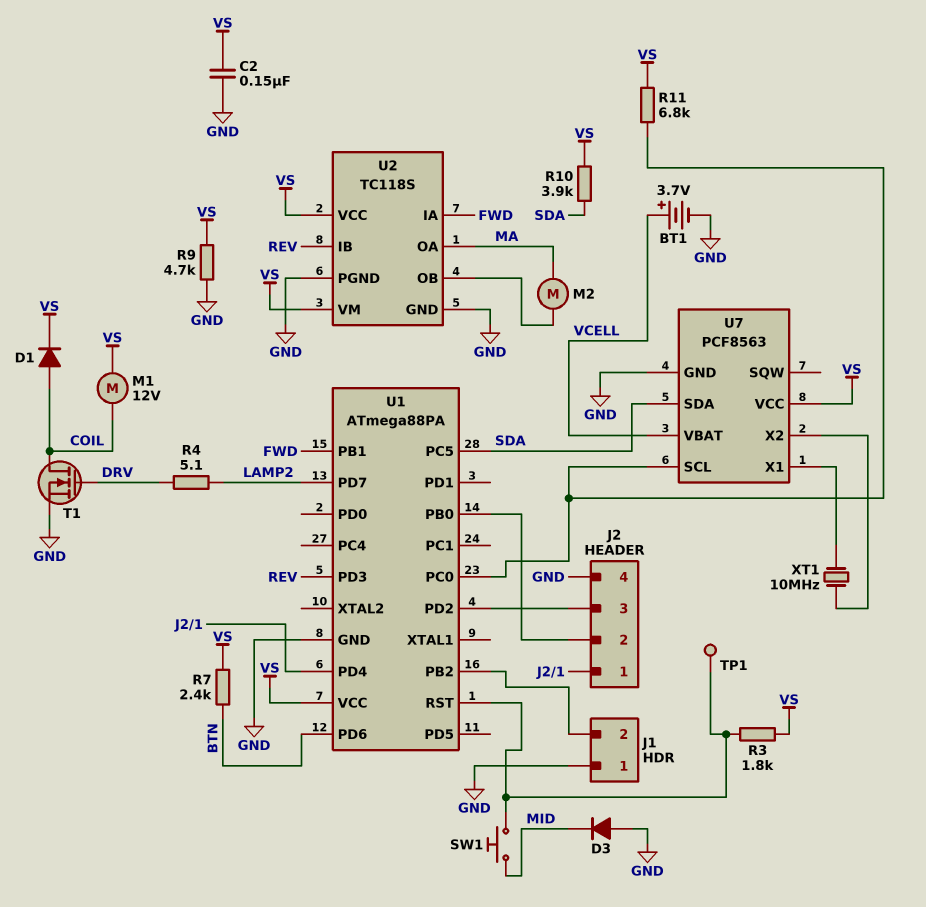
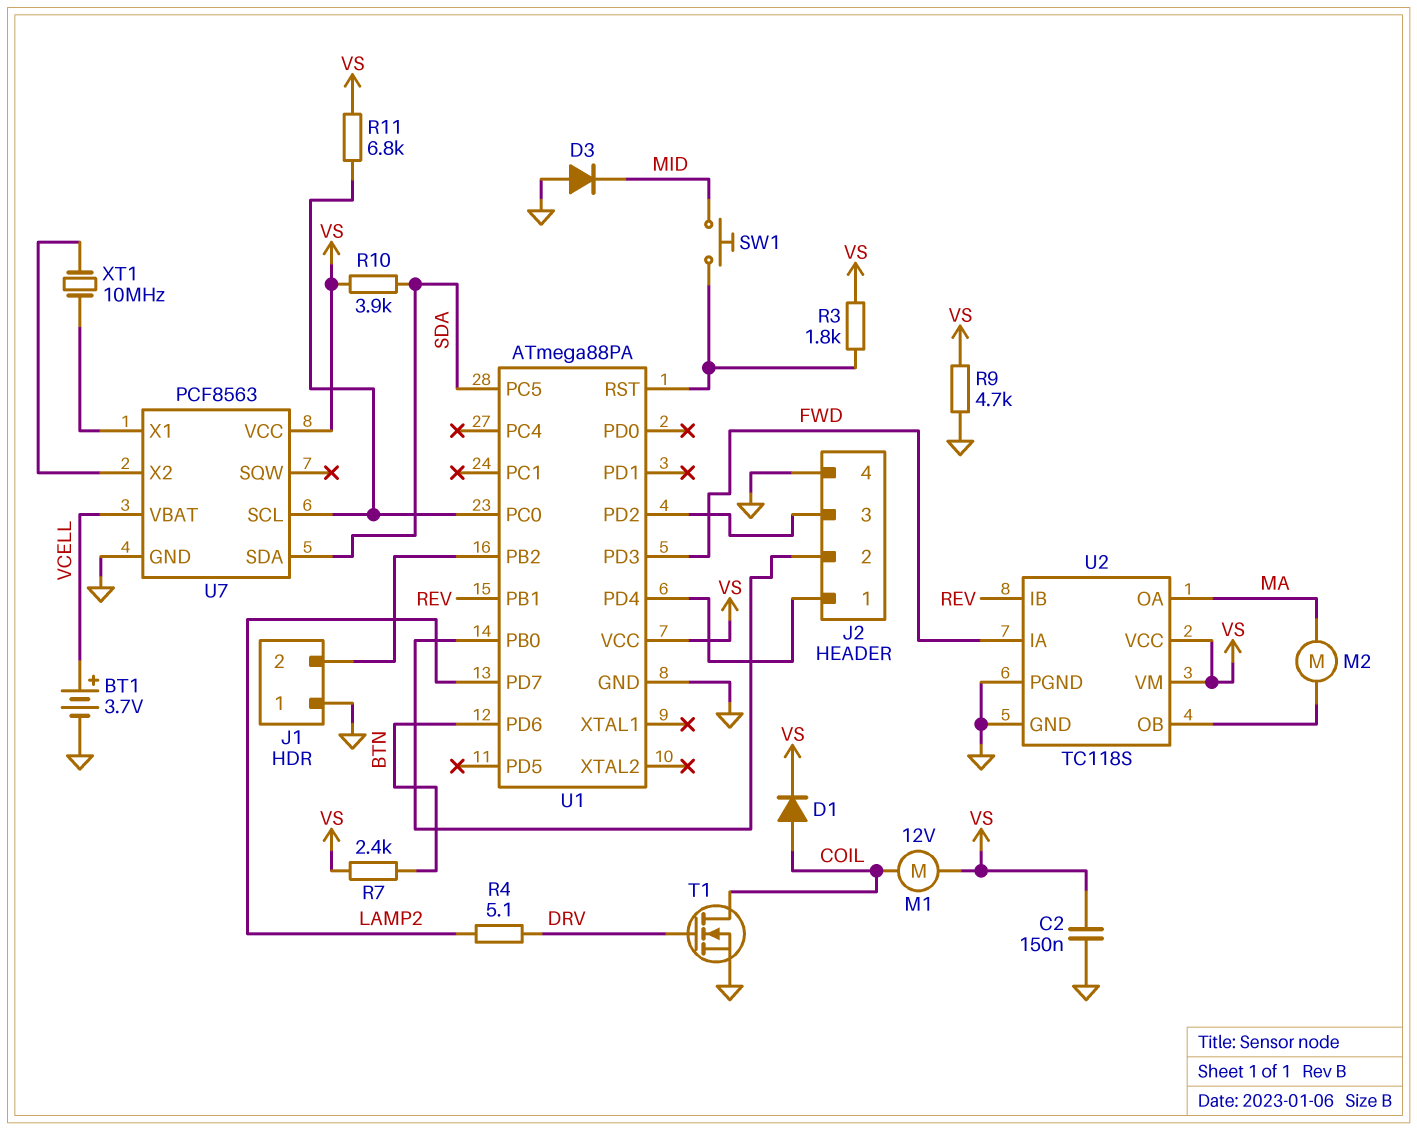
TP1: test point (U1/RST) -> none
U1 pin PB1: FWD -> REV
U1 pin PD3: REV -> FWD

